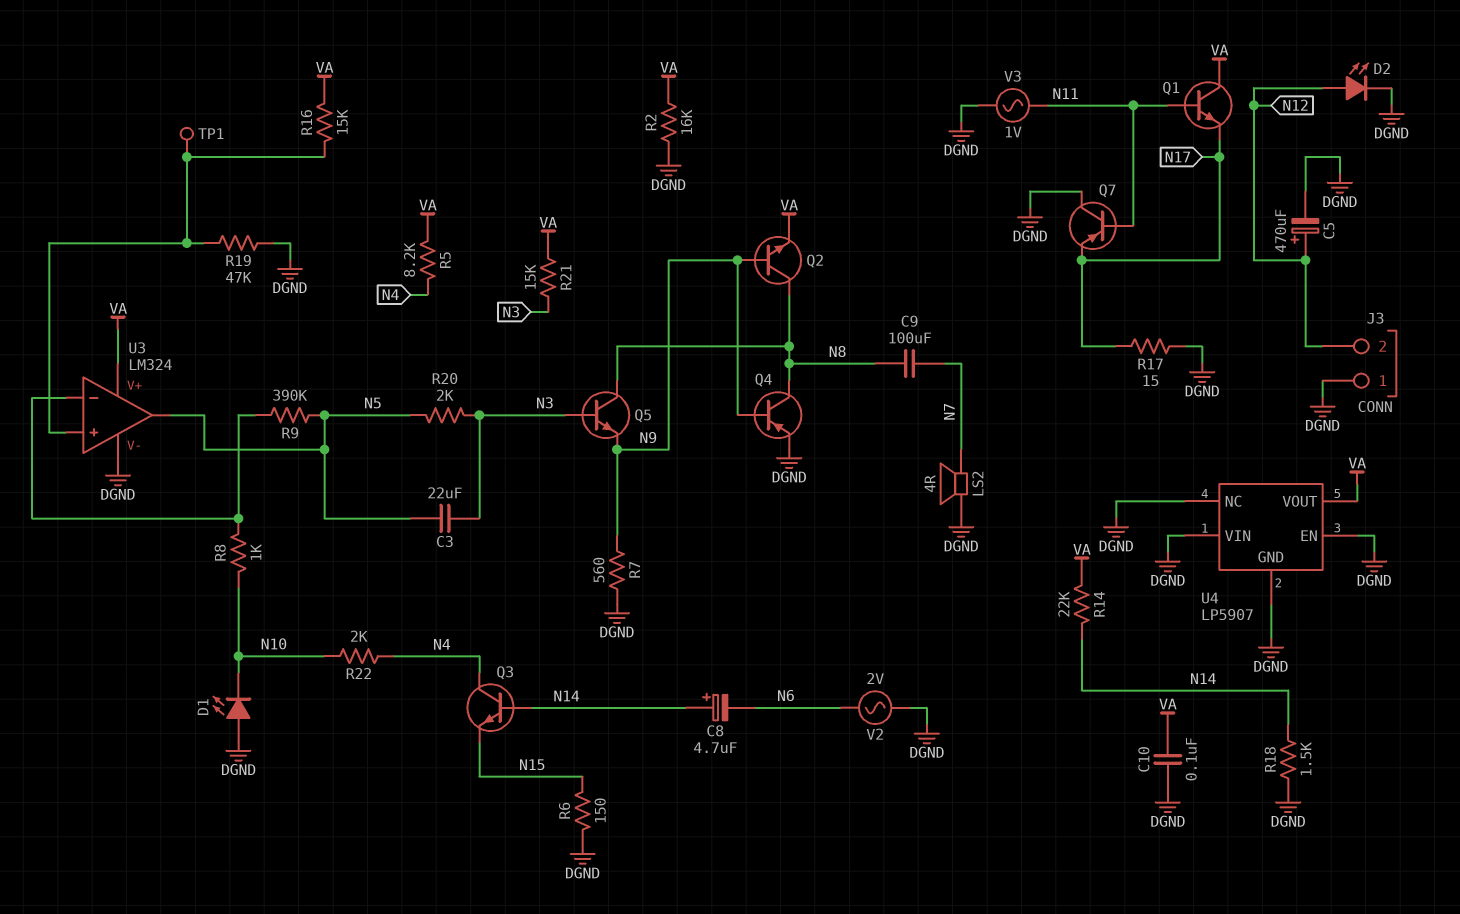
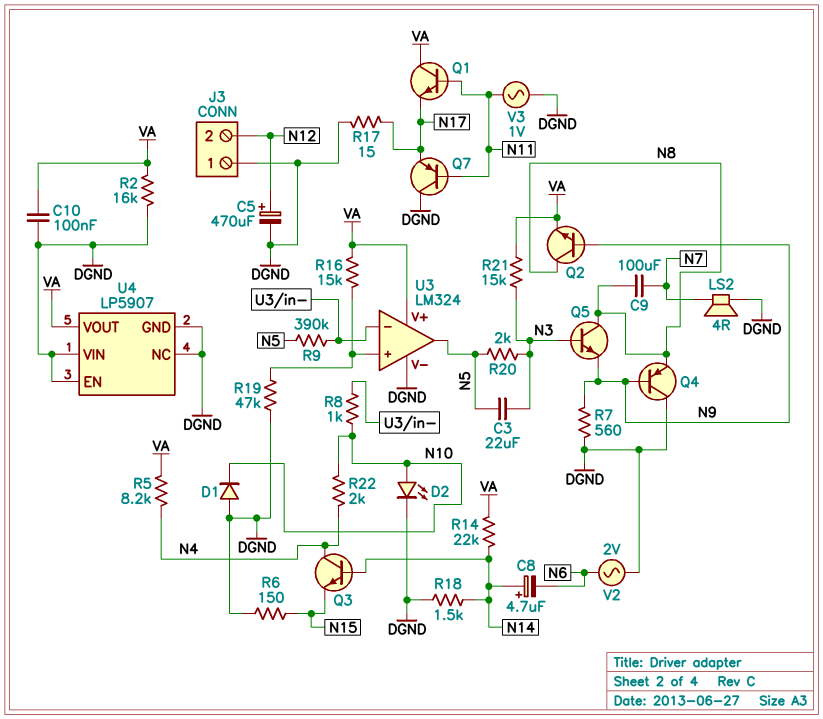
D1: LED (A DGND, K N10) -> diode (A DGND, K N10)
D2: LED (A N12, K DGND) -> LED (A N10, K DGND)
Q4: PNP (B N9, C N8, E DGND) -> PNP (B N9, C DGND, E N8)
TP1: test point (U3/in+) -> none

